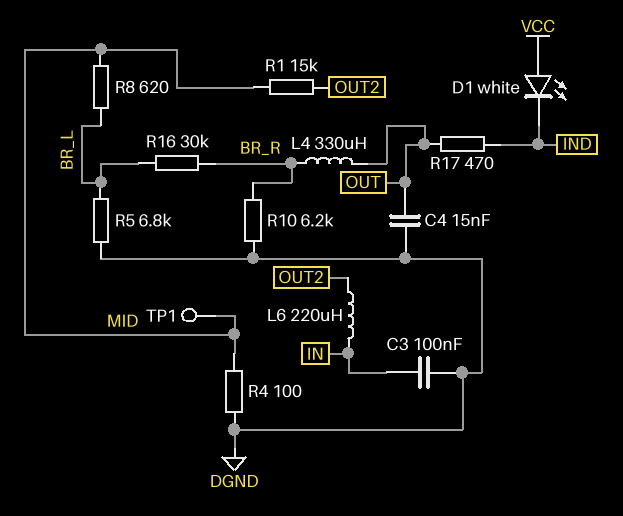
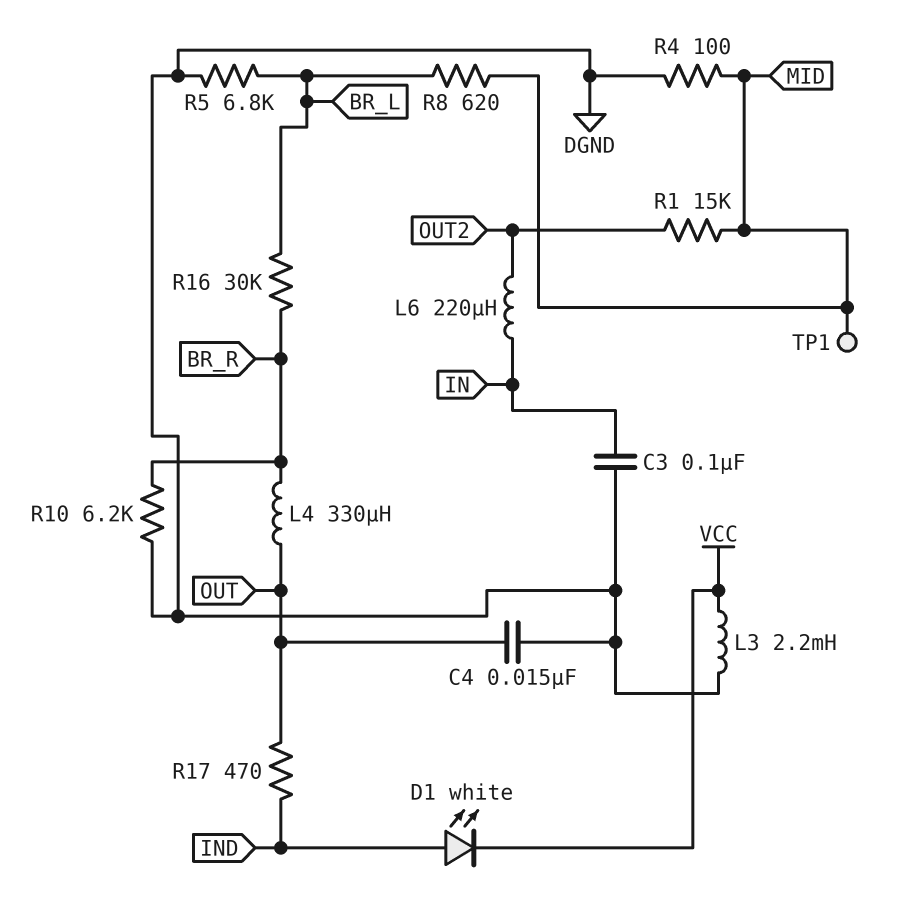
D1: LED white (A VCC, K IND) -> LED white (A IND, K VCC)
L3: none -> 2.2mH (DGND, VCC)

